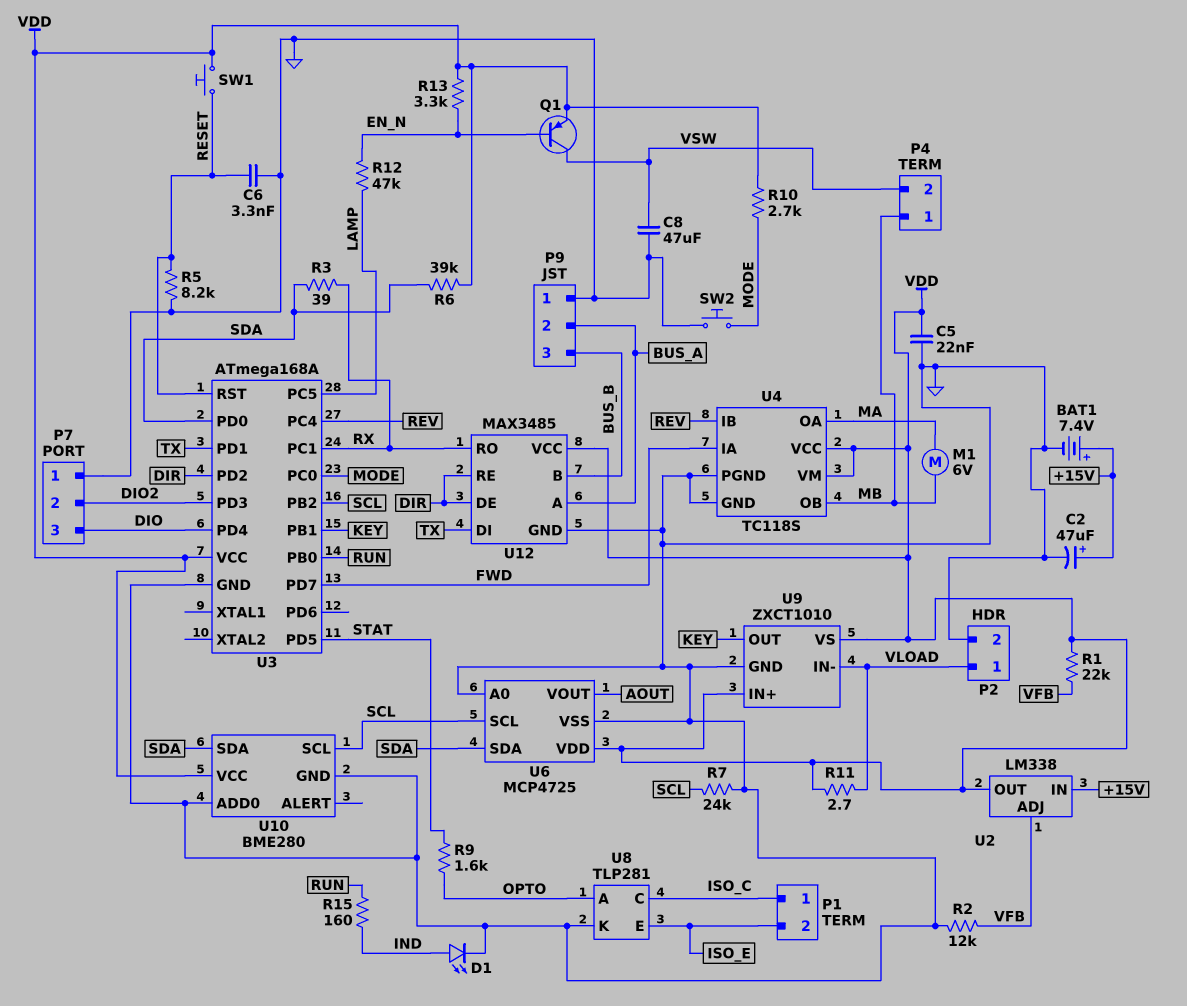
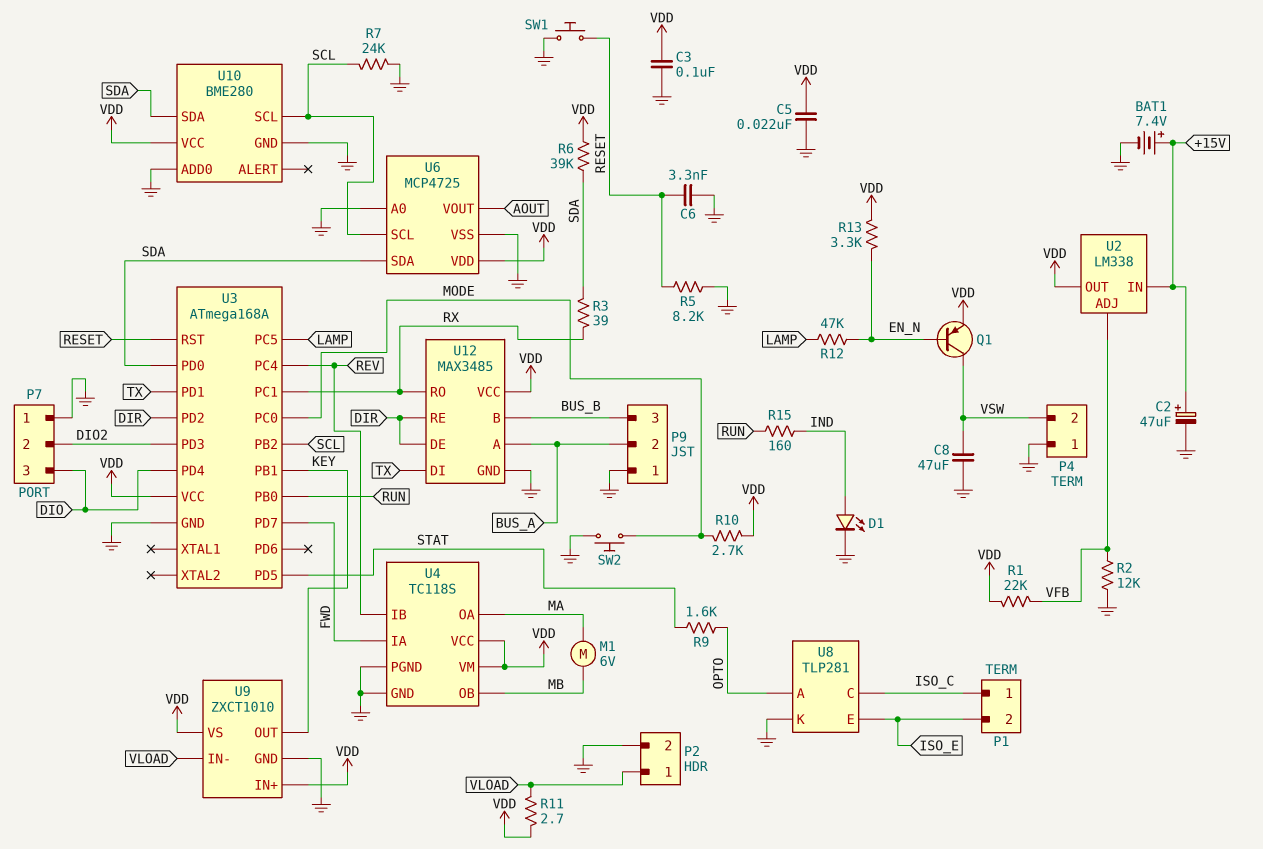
C3: none -> 100nF (GND, VDD)
P4 pin 1: MB -> GND
SW1: button (RESET, VDD) -> button (GND, RESET)

